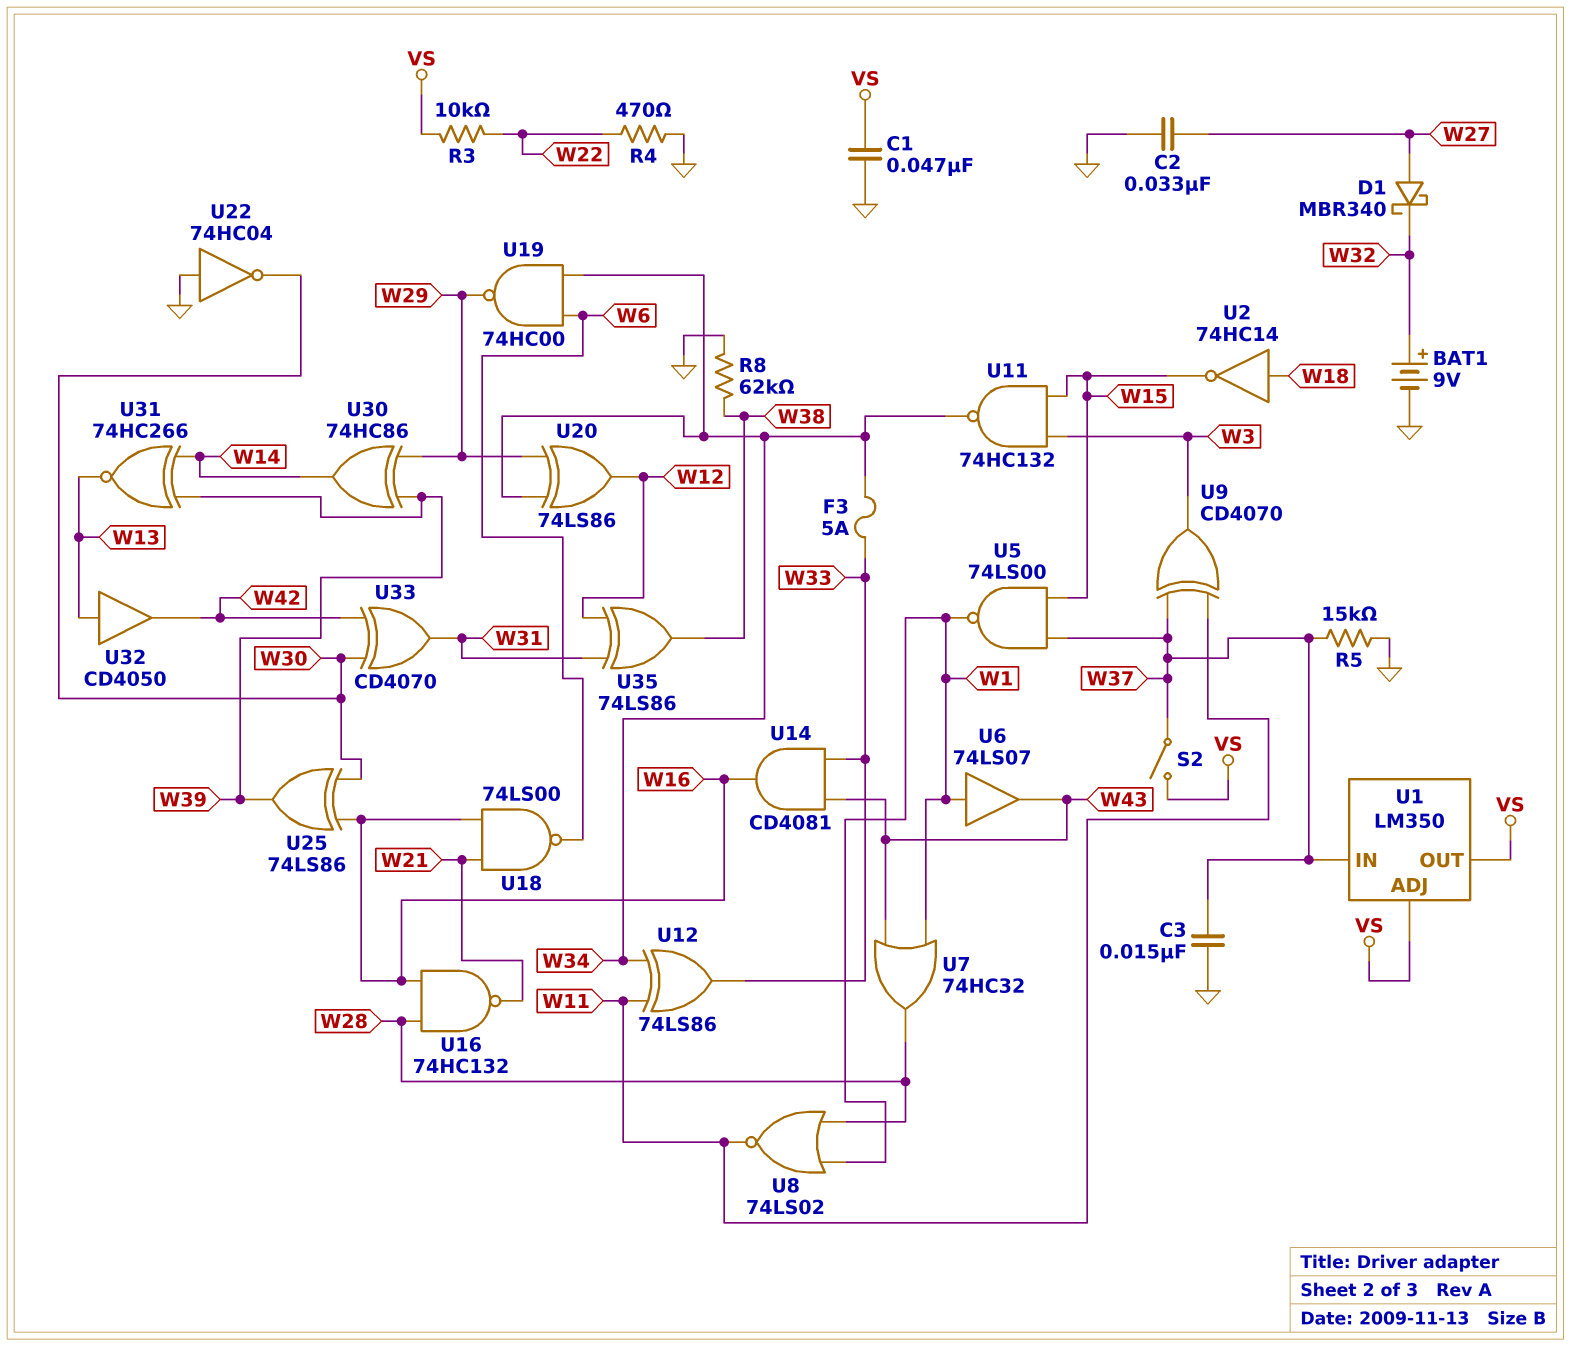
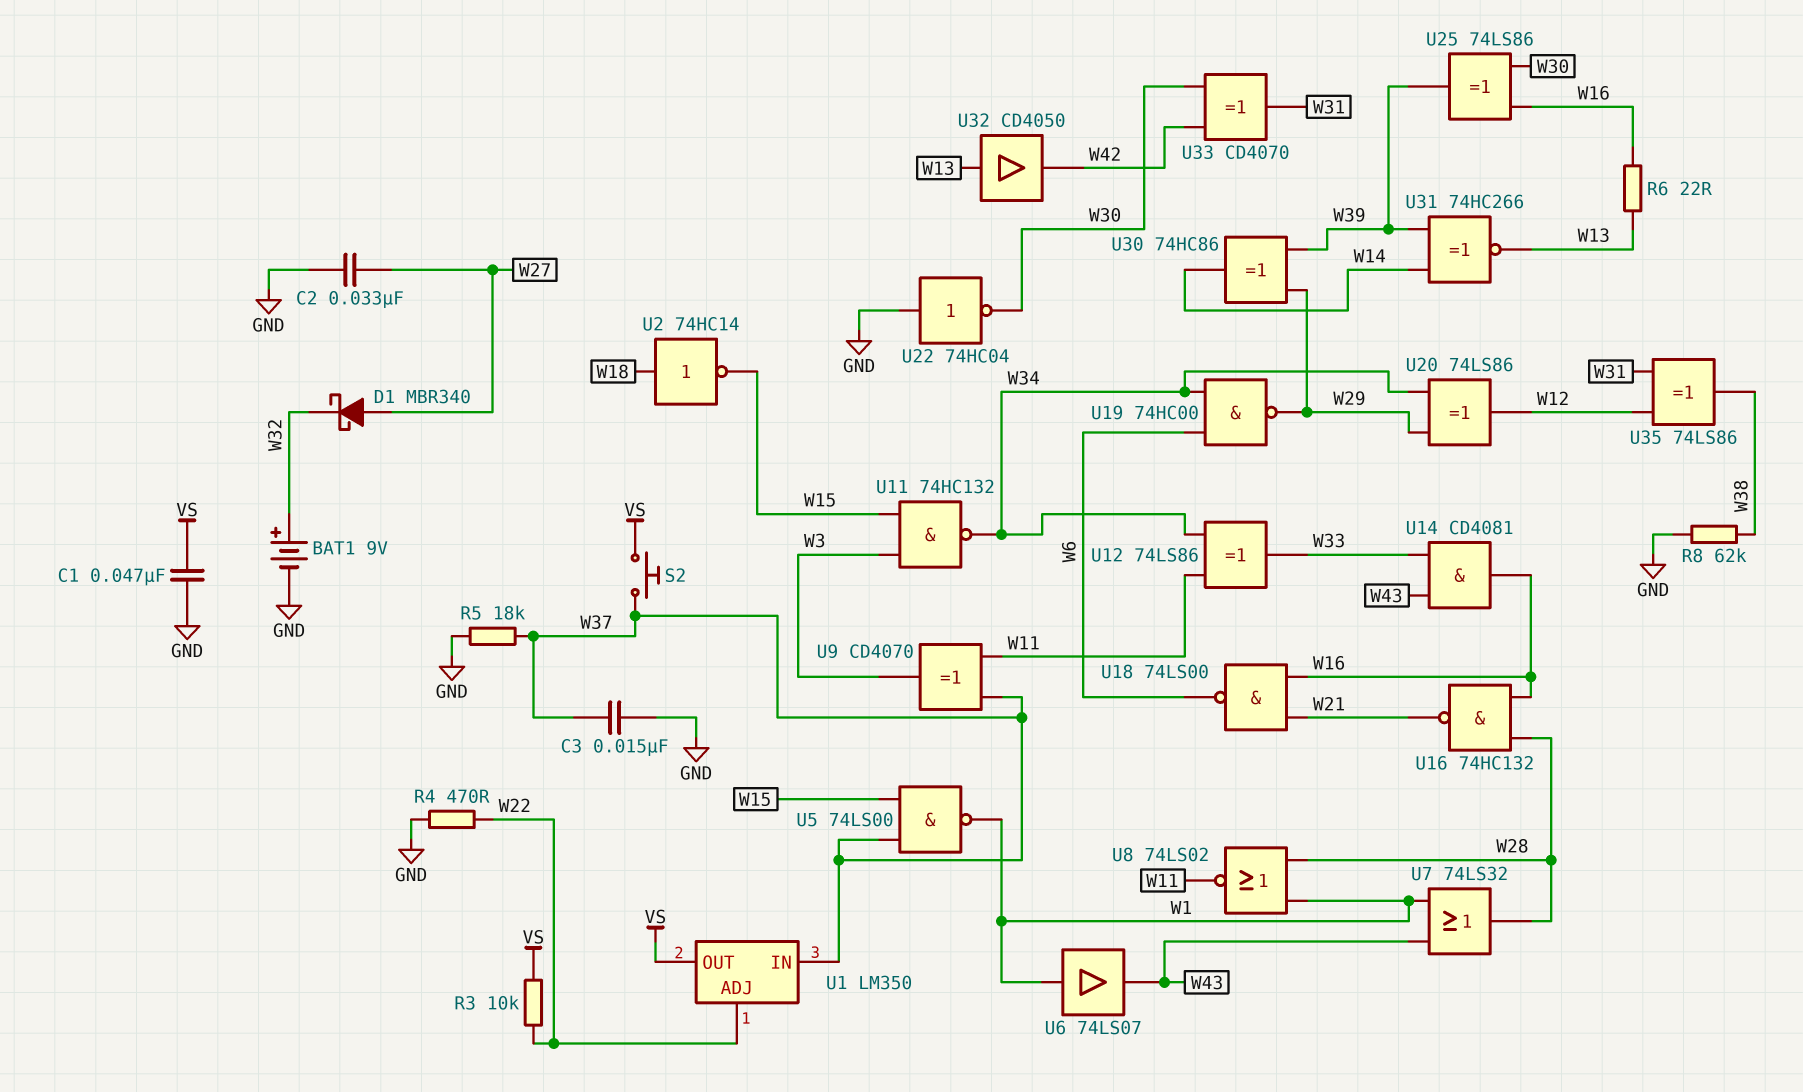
F3: 5A (W33, W34) -> none
R5: 15k (GND, W37) -> 18k (GND, W37)
R6: none -> 22 (W13, W16)
S2: switch (VS, W37) -> button (VS, W37)
U1 pin ADJ: VS -> W22
U7: OR 74HC32 (in W1, in W43, out W28) -> OR 74LS32 (in W1, in W43, out W28)

